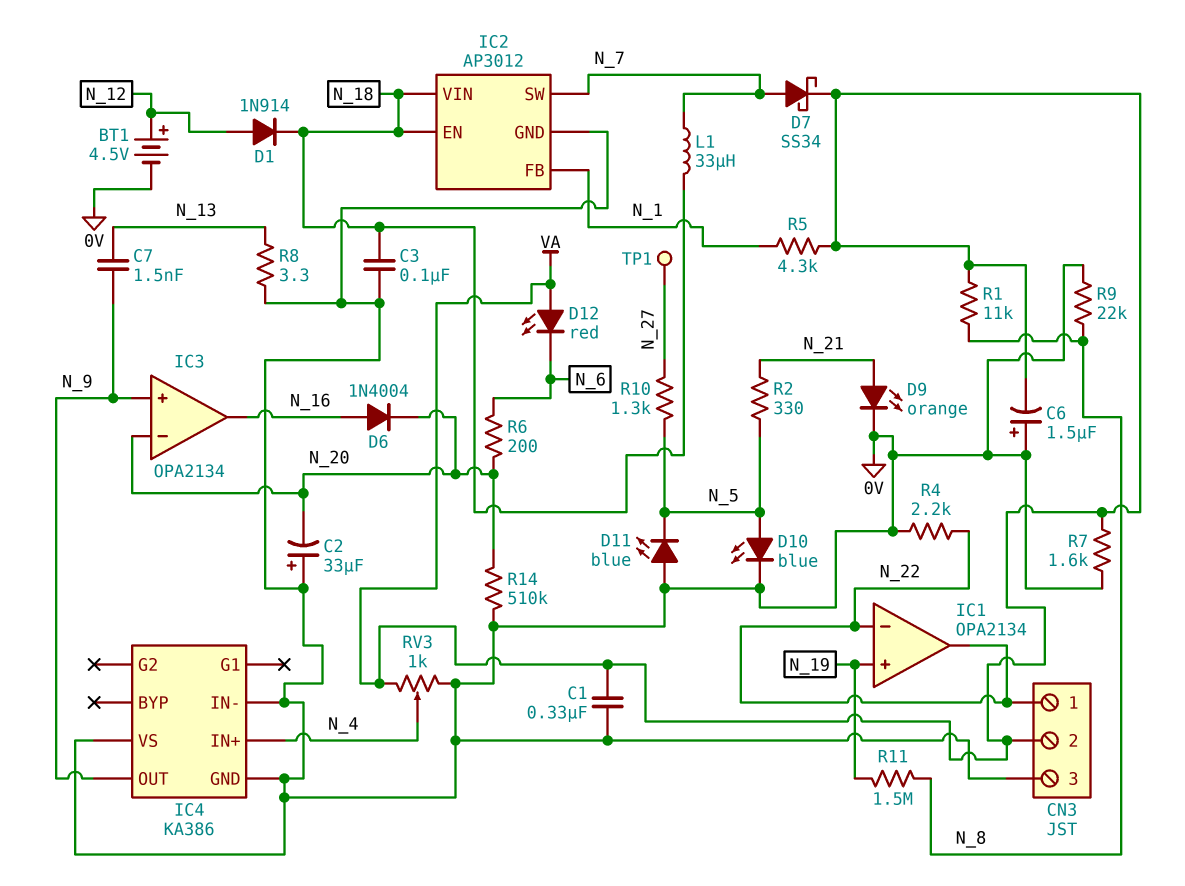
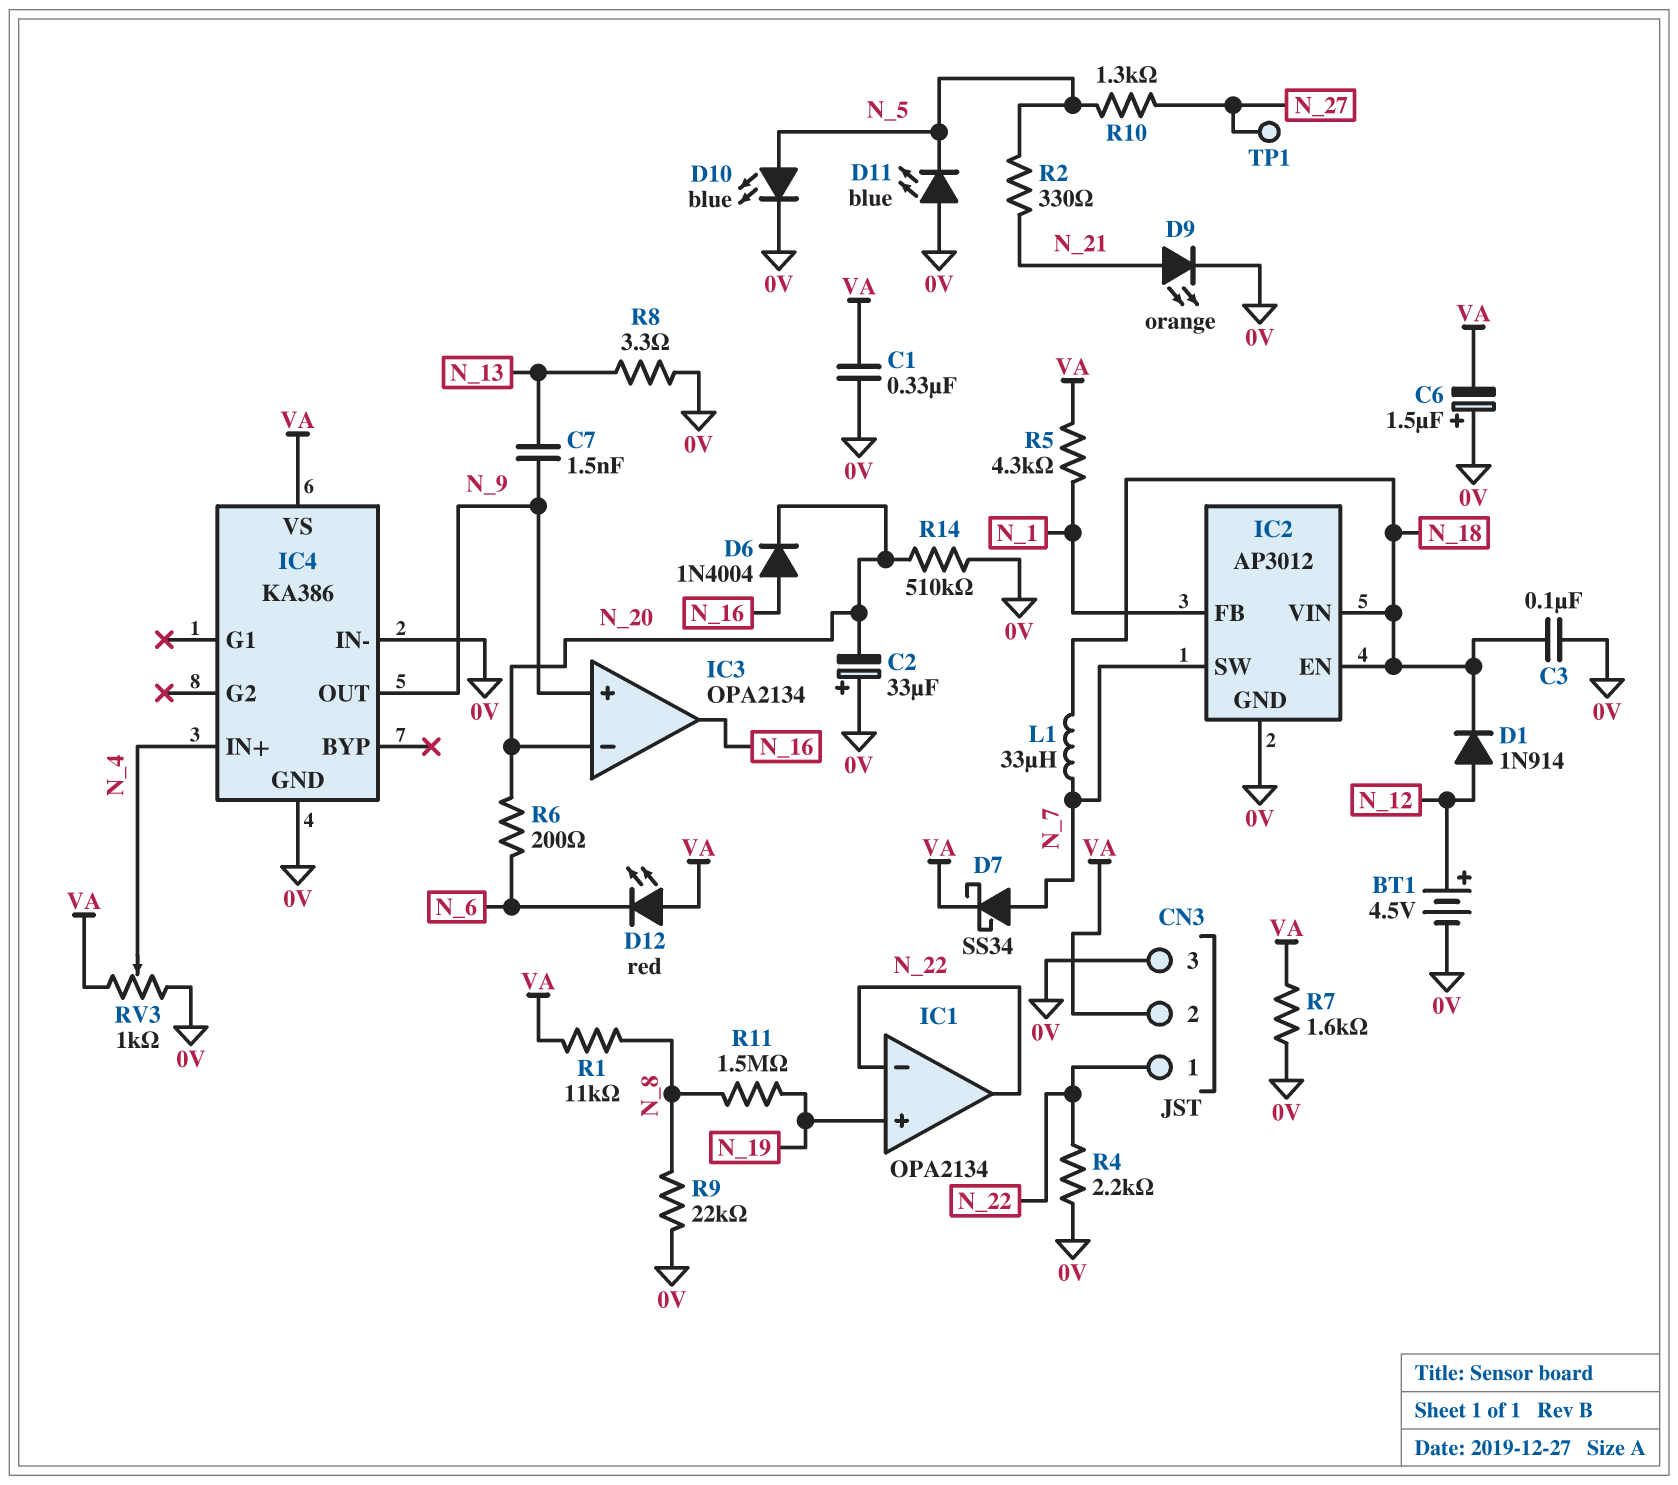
IC4 pin VS: 0V -> VA

